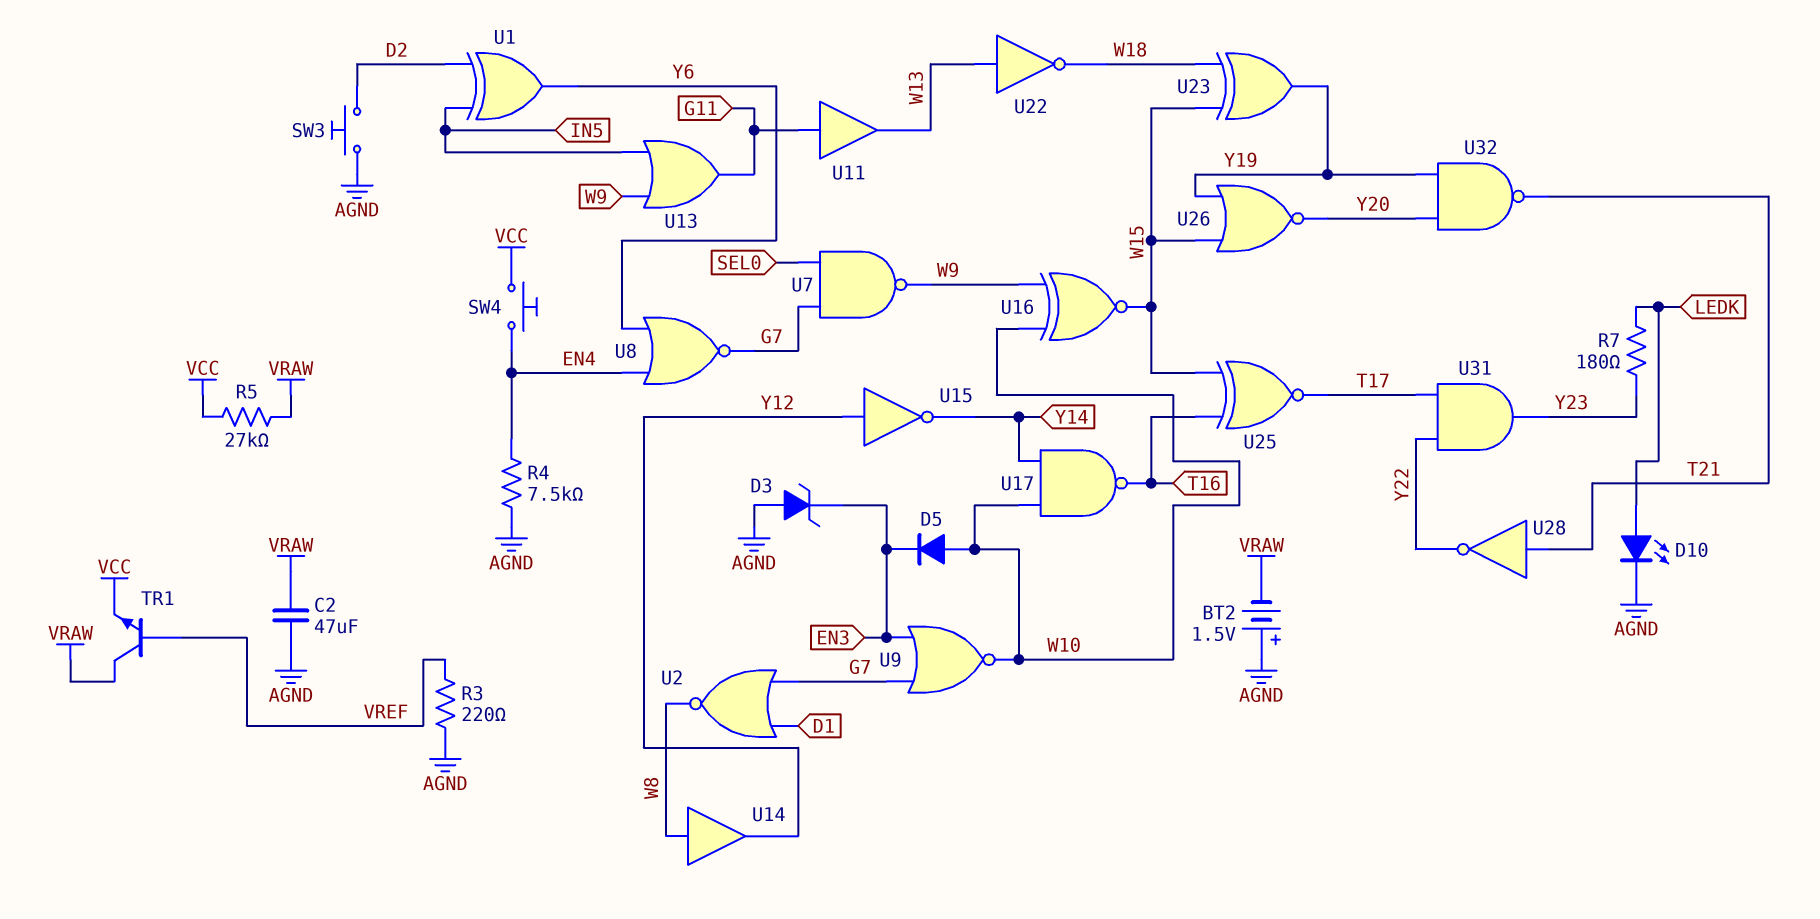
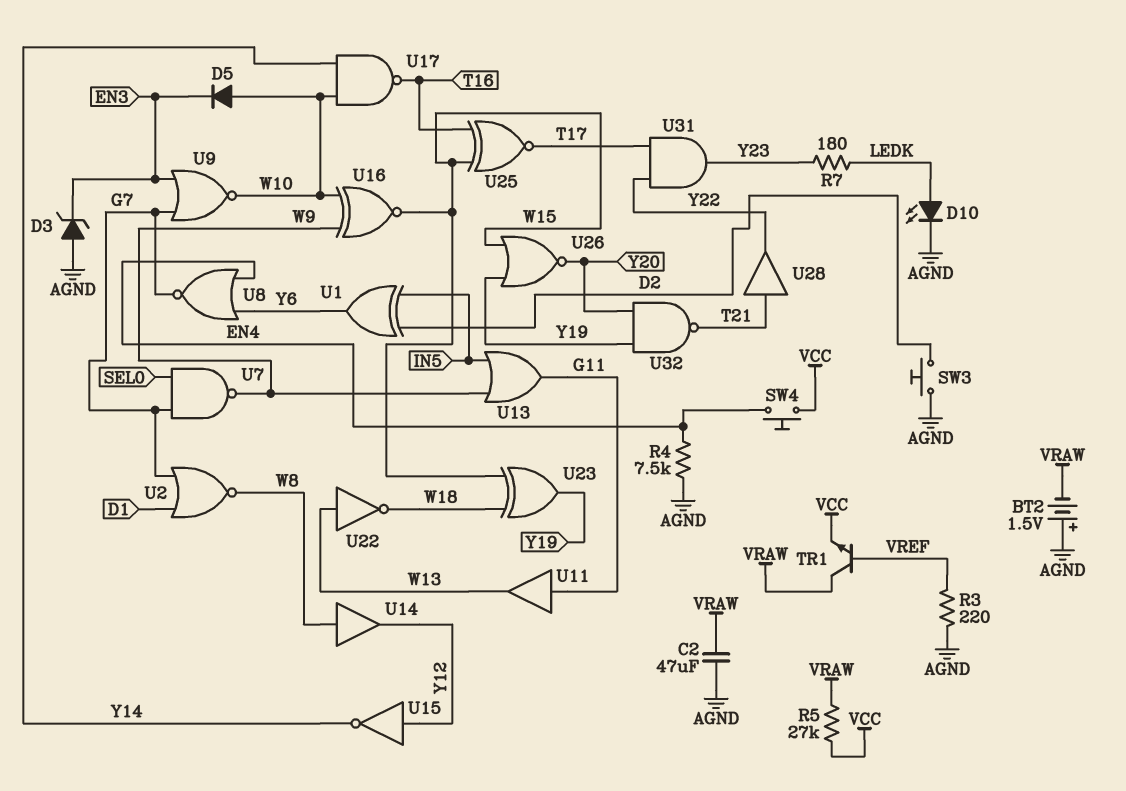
U28: NOT (in T21, out Y22) -> buffer (in T21, out Y22)

